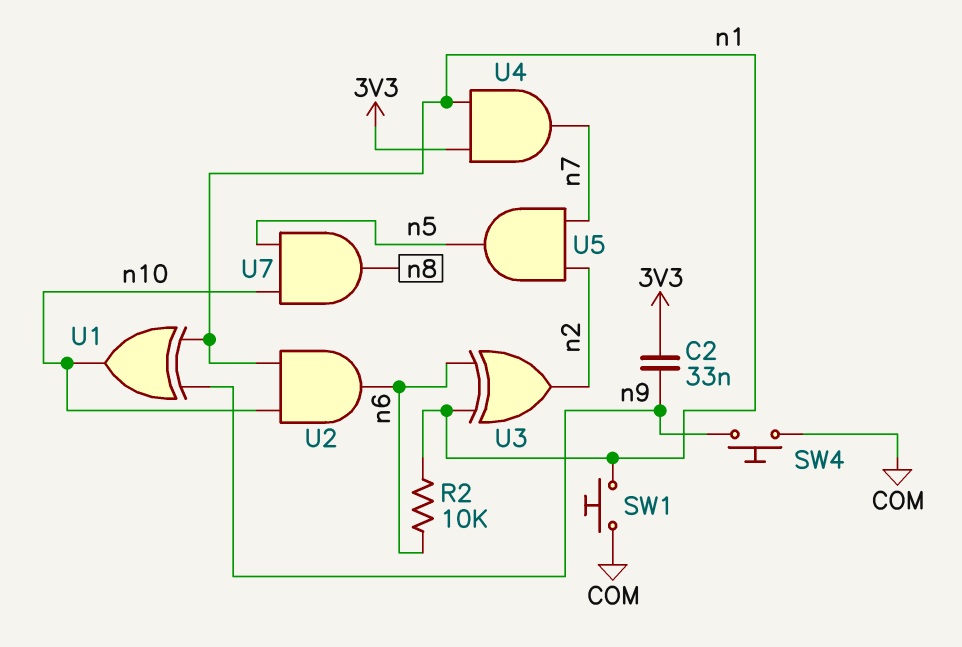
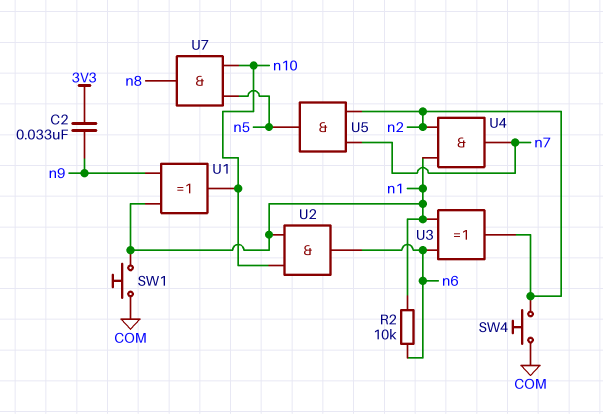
SW4: button (COM, n9) -> button (COM, n2)
U4: AND (in 3V3, in n1, out n7) -> AND (in n1, in n2, out n7)

